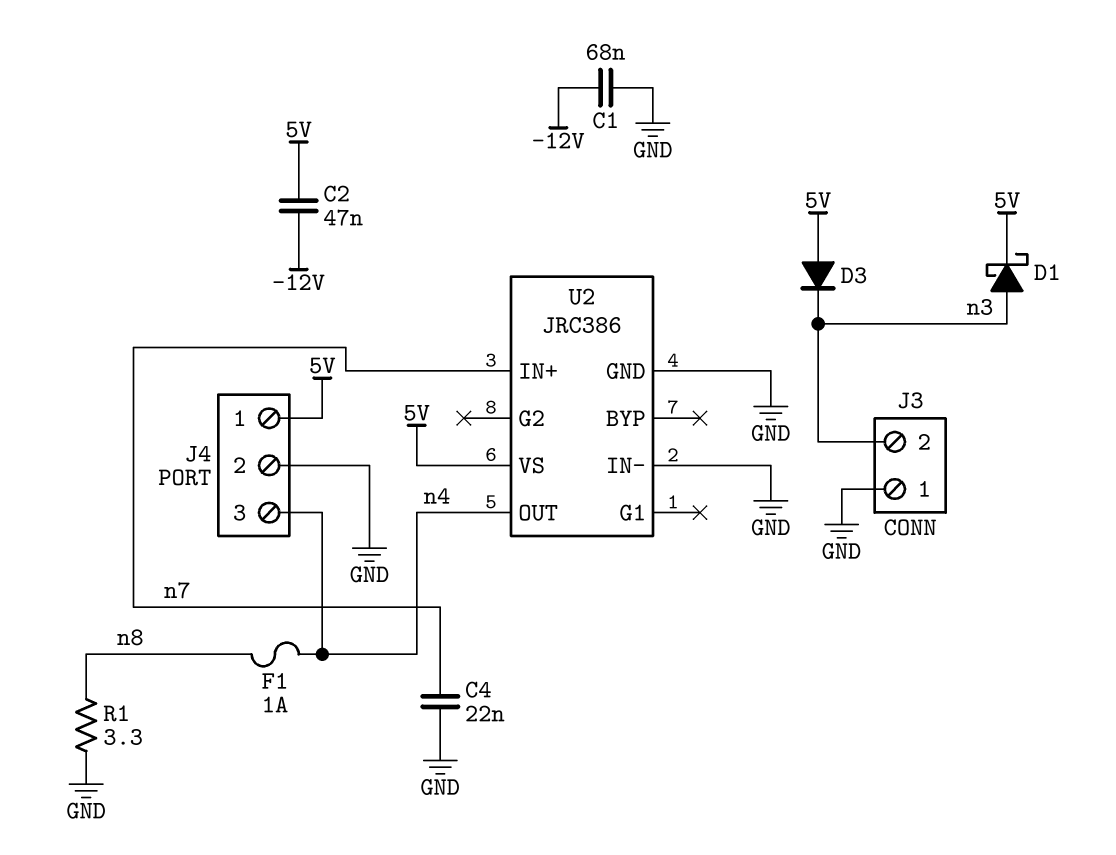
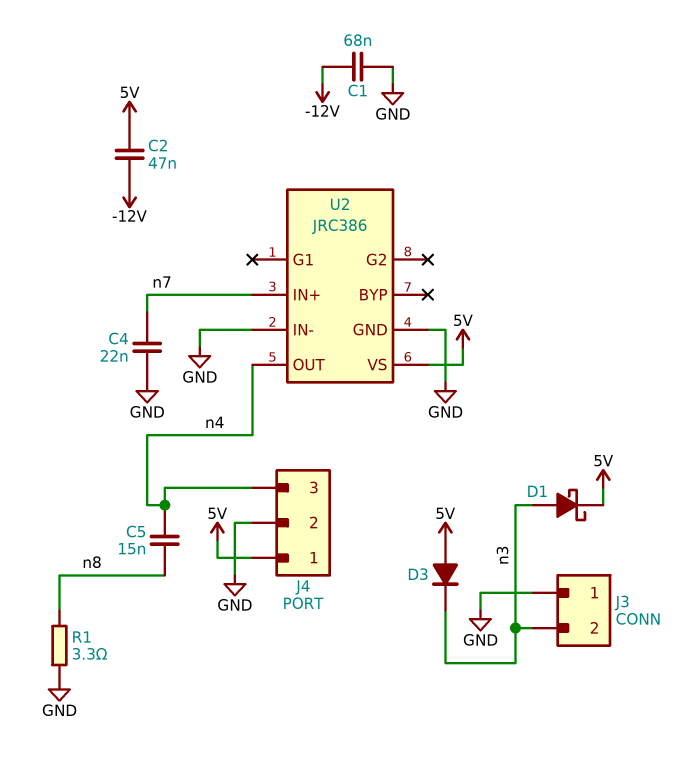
C5: none -> 15nF (n4, n8)
F1: 1A (n4, n8) -> none

